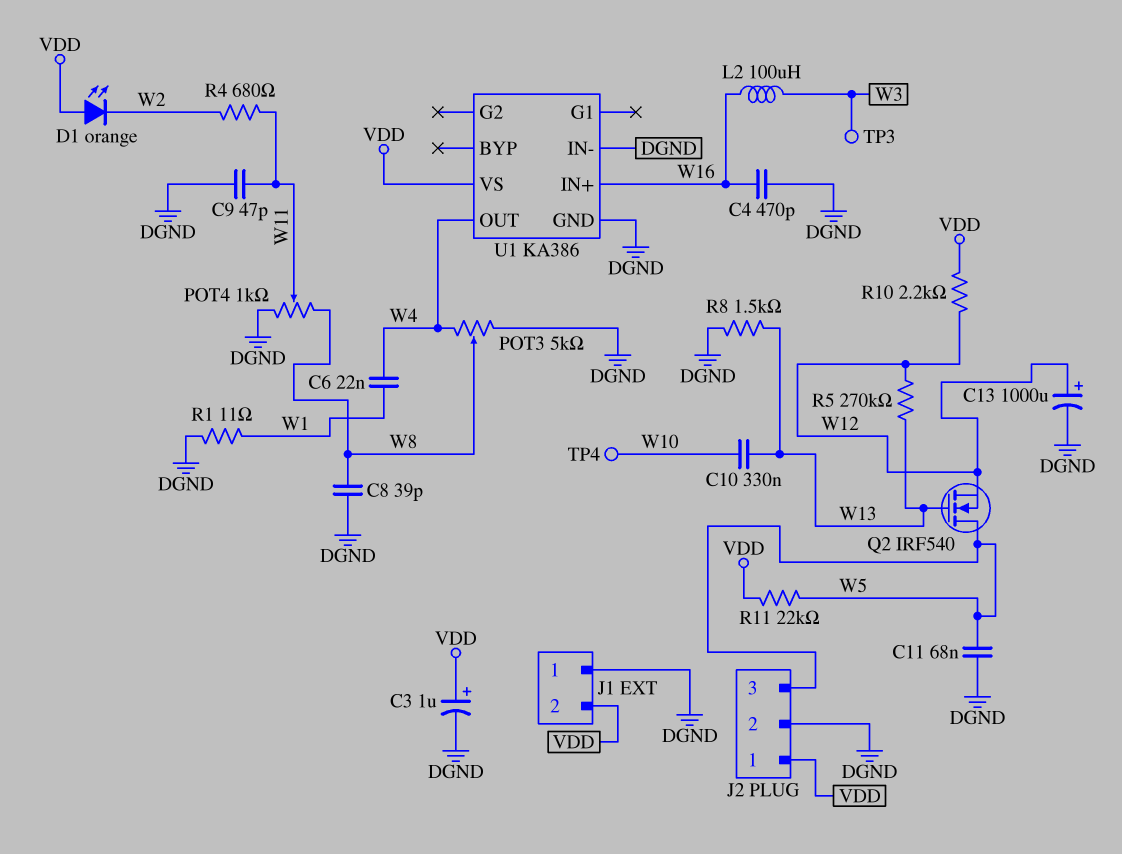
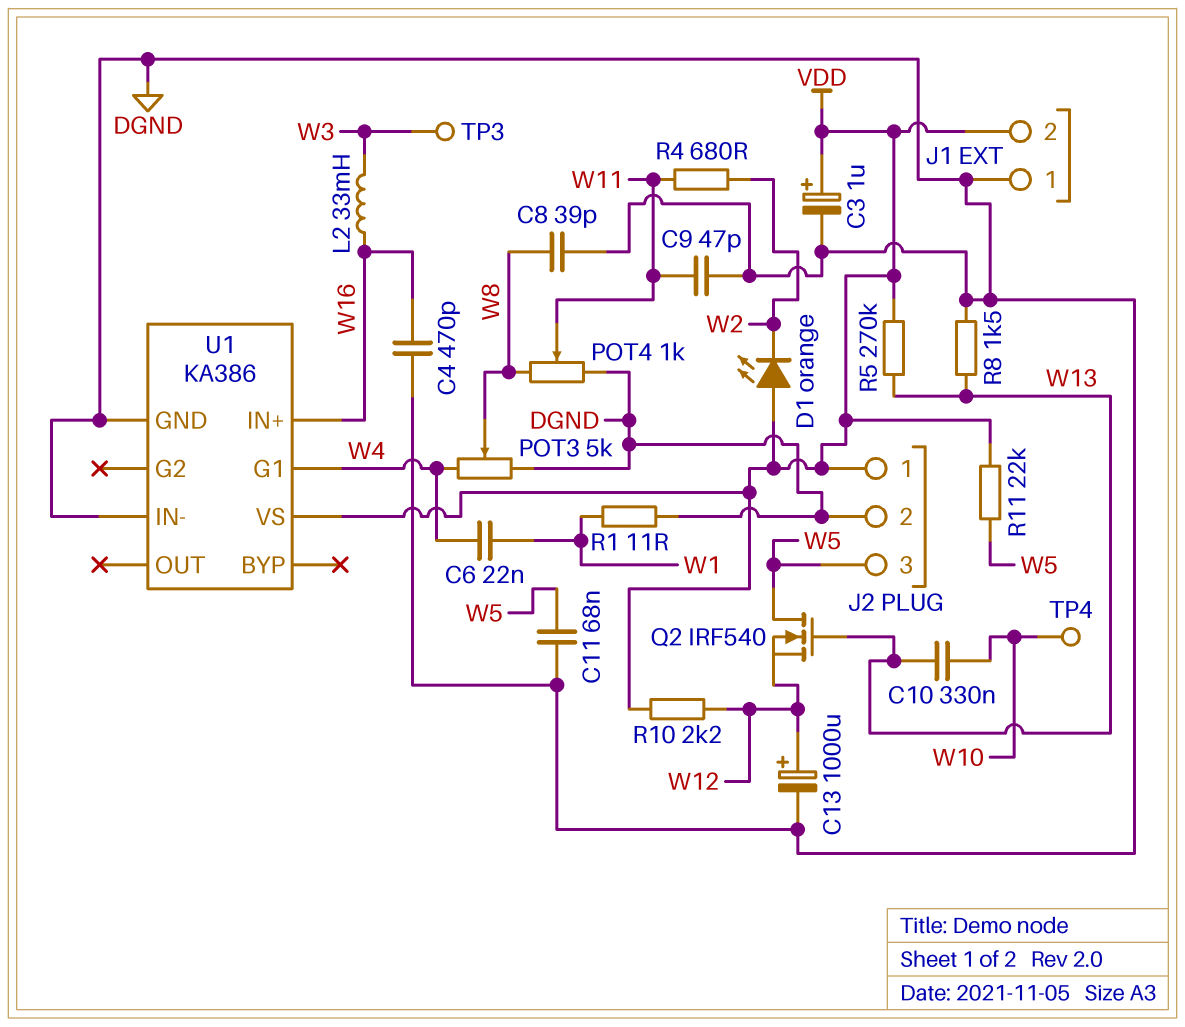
L2: 100uH (W3, W16) -> 33mH (W3, W16)
R5: 270k (W12, W13) -> 270k (VDD, W13)
U1 pin G1: none -> W4
U1 pin OUT: W4 -> none

